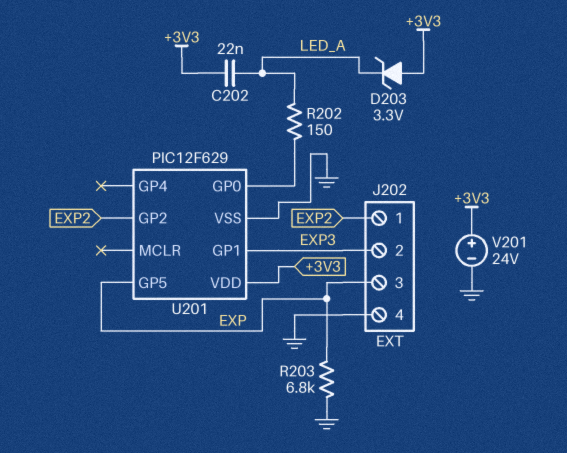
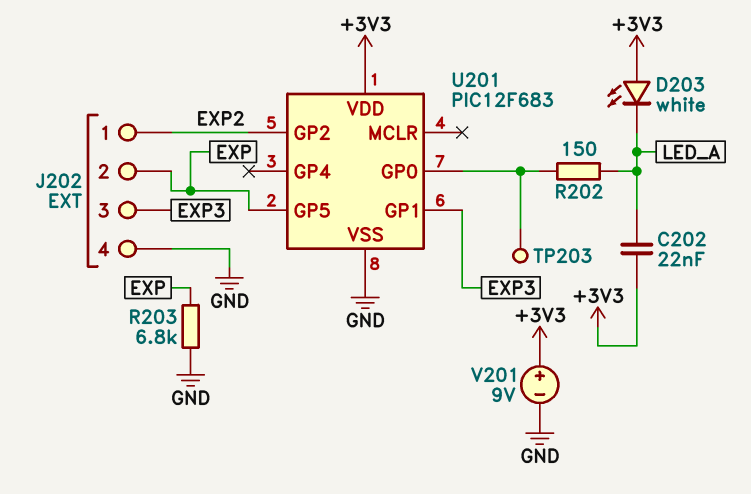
D203: zener 3.3V (A +3V3, K LED_A) -> LED white (A +3V3, K LED_A)
J202 pin 2: EXP3 -> EXP
J202 pin 3: EXP -> EXP3
TP203: none -> test point (U201/GP0)
U201: PIC12F629 -> PIC12F683
V201: 24V (plus +3V3, minus GND) -> 9V (plus +3V3, minus GND)

